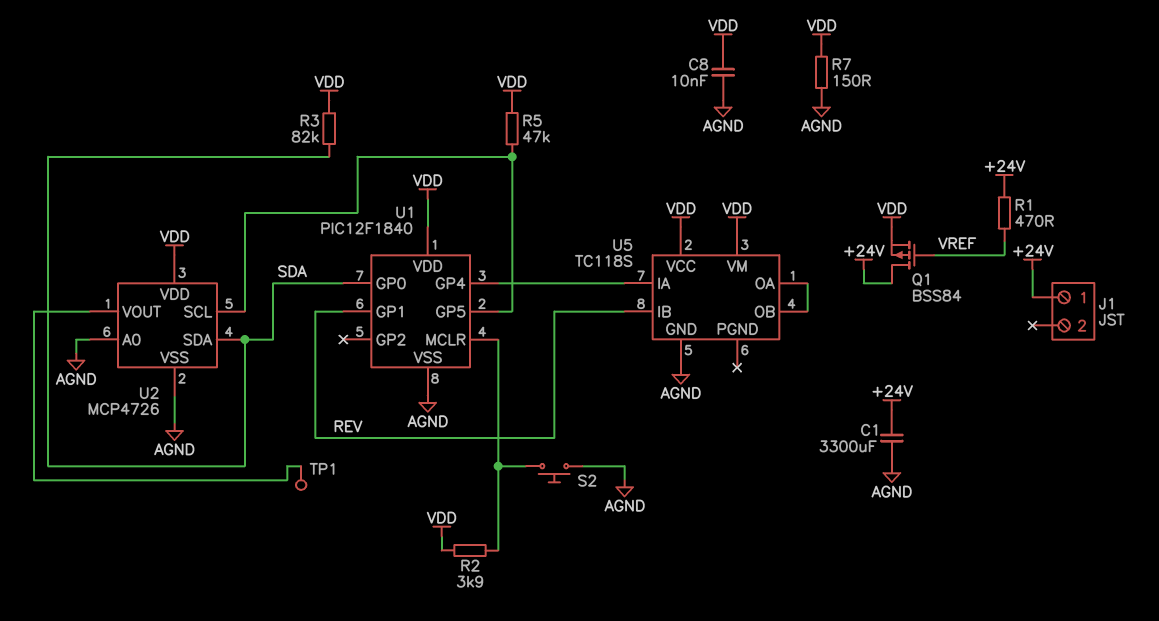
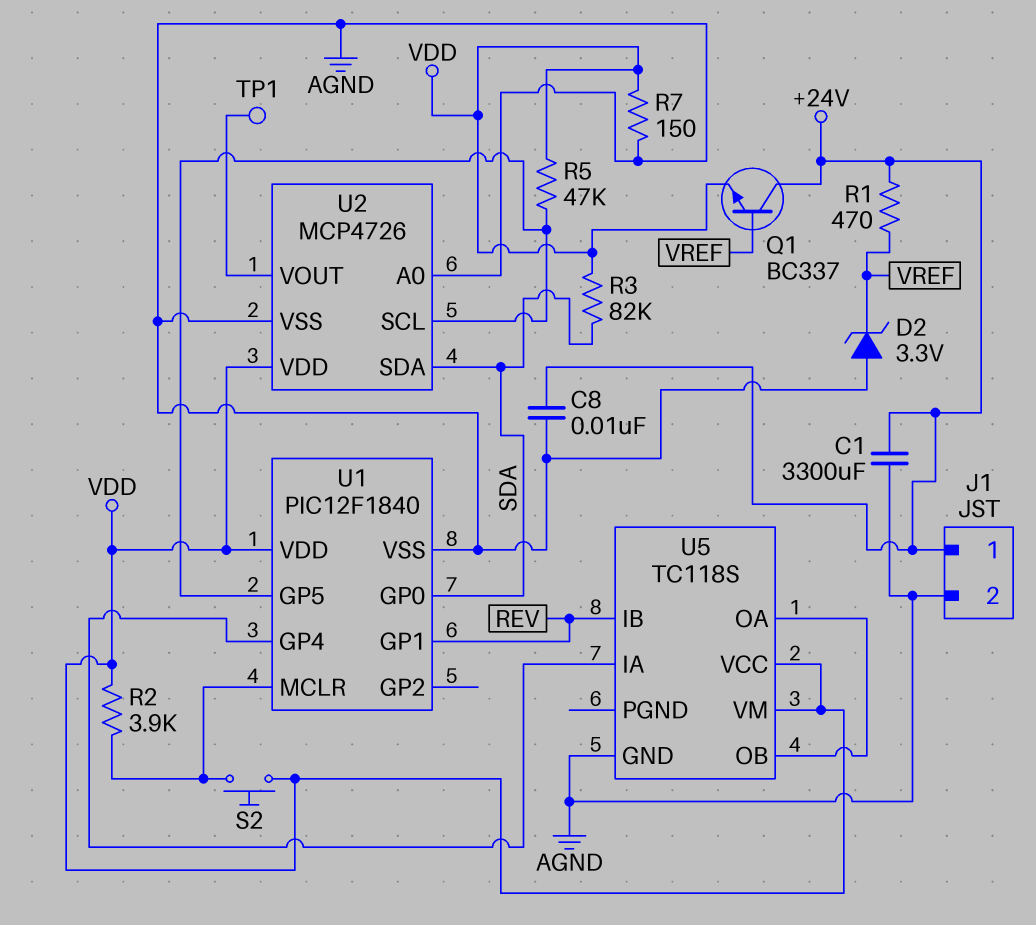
C8: 10nF (AGND, VDD) -> 10nF (+24V, AGND)
D2: none -> zener 3.3V (A AGND, K VREF)
J1 pin 2: none -> AGND
Q1: PMOS BSS84 (G VREF, D +24V, S VDD) -> NPN BC337 (B VREF, C +24V, E VDD)
S2: button (AGND, U1/MCLR) -> button (U1/MCLR, VDD)

